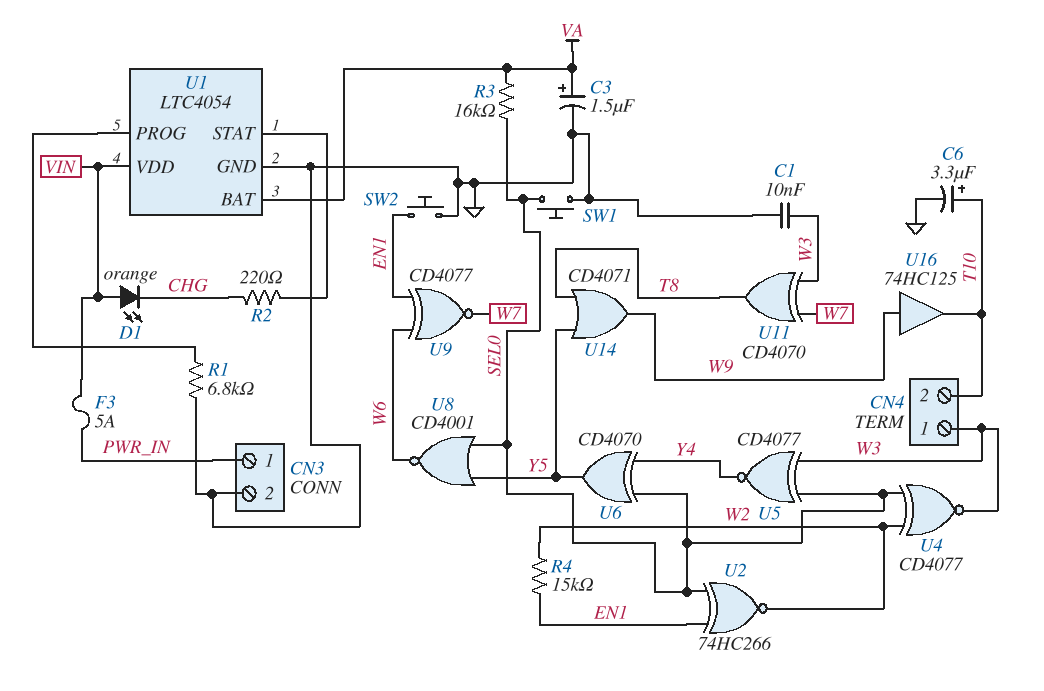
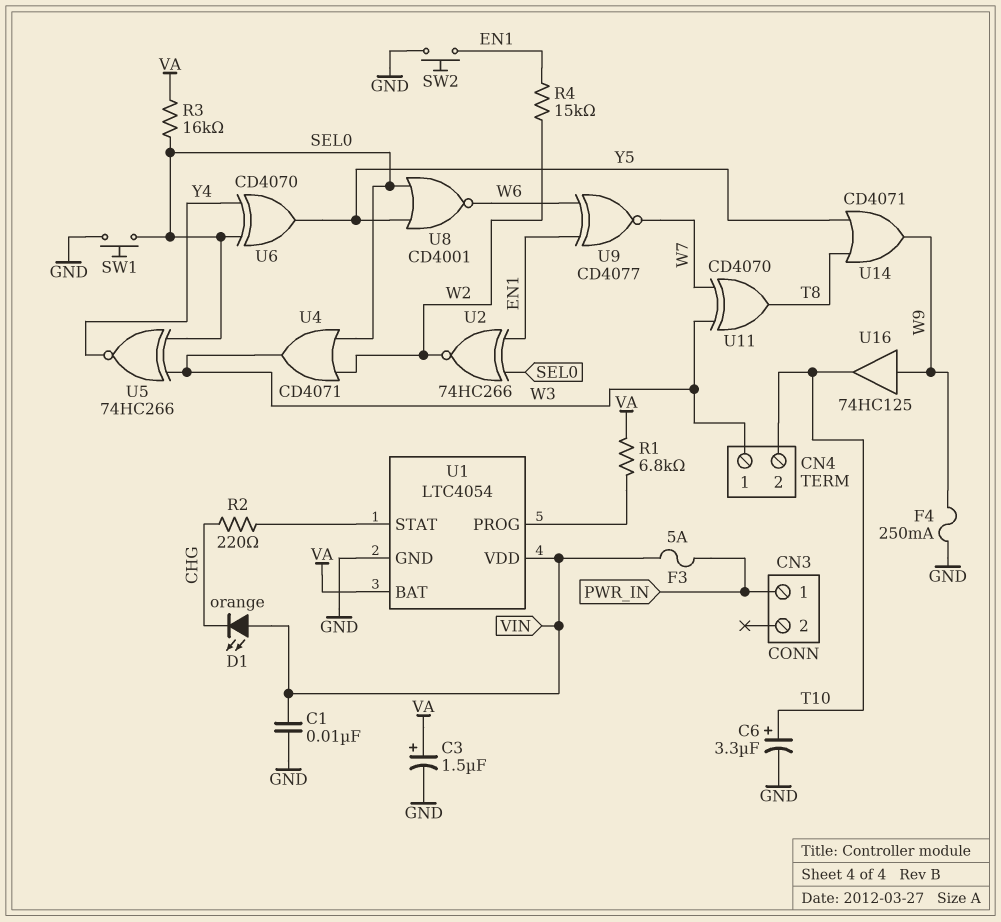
C1: 10nF (GND, W3) -> 10nF (GND, VIN)
CN3 pin 2: GND -> none
F4: none -> 250mA (GND, W9)
R1: 6.8k (GND, U1/PROG) -> 6.8k (U1/PROG, VA)
U4: XNOR CD4077 (in SEL0, in W2, out W3) -> OR CD4071 (in SEL0, in W2, out W3)
U5: XNOR CD4077 (in SEL0, in W3, out Y4) -> XNOR 74HC266 (in SEL0, in W3, out Y4)

